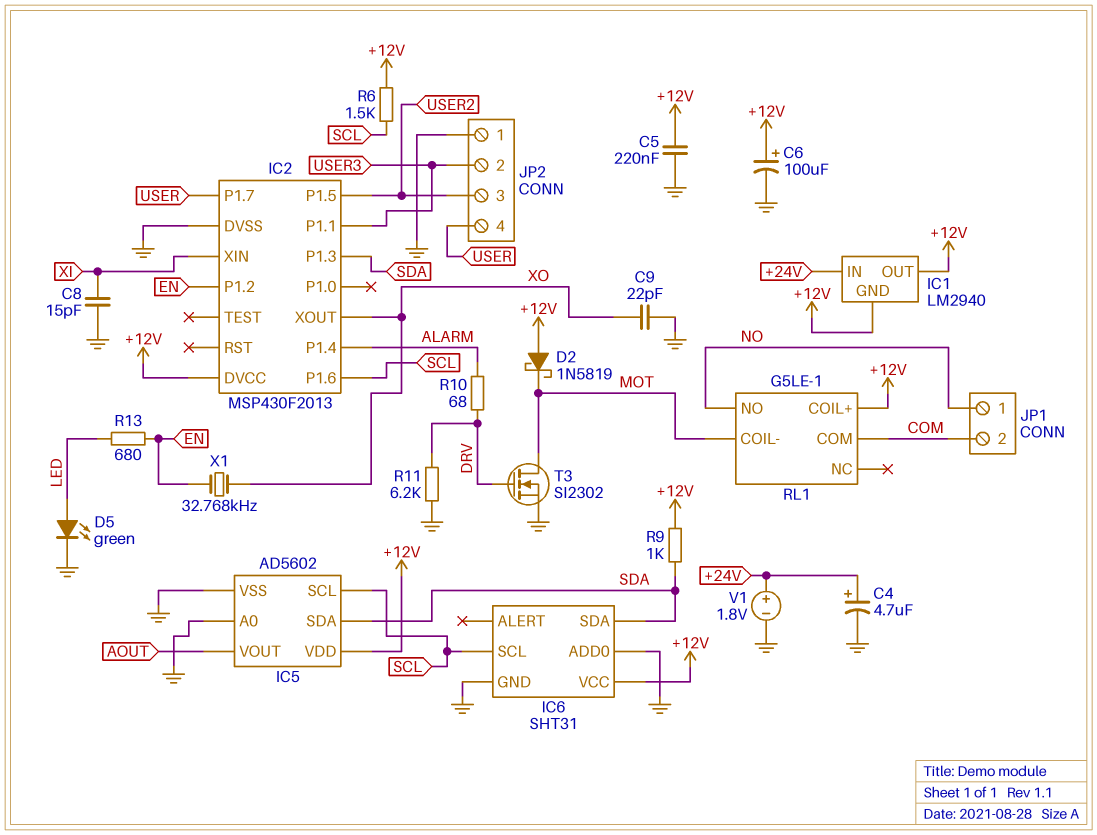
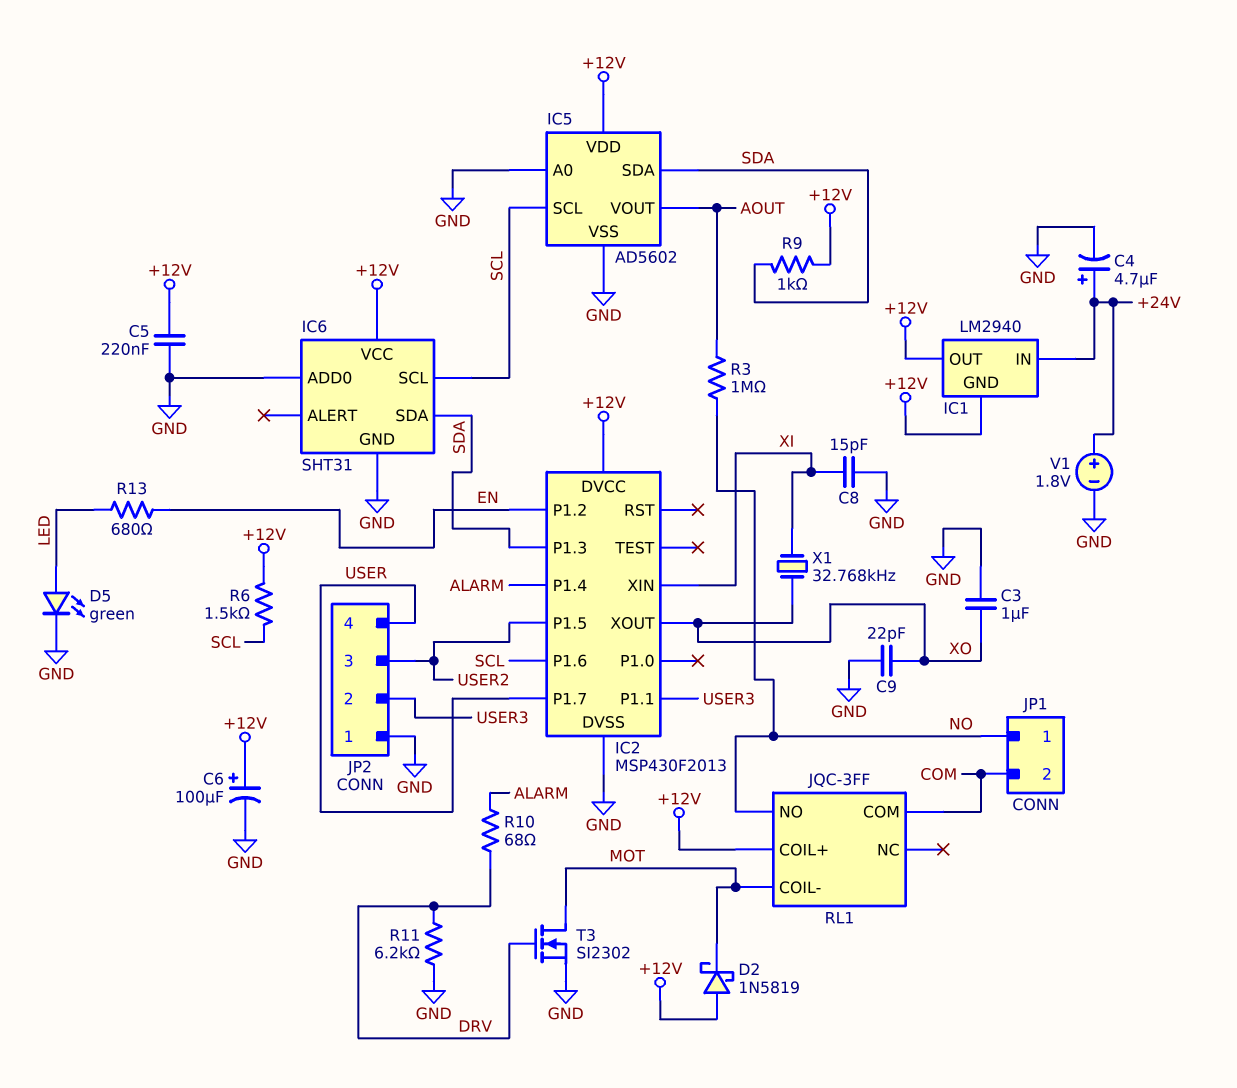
C3: none -> 1uF (GND, XO)
R3: none -> 1M (AOUT, NO)
RL1: G5LE-1 -> JQC-3FF
X1: 32.768kHz (EN, XO) -> 32.768kHz (XI, XO)

